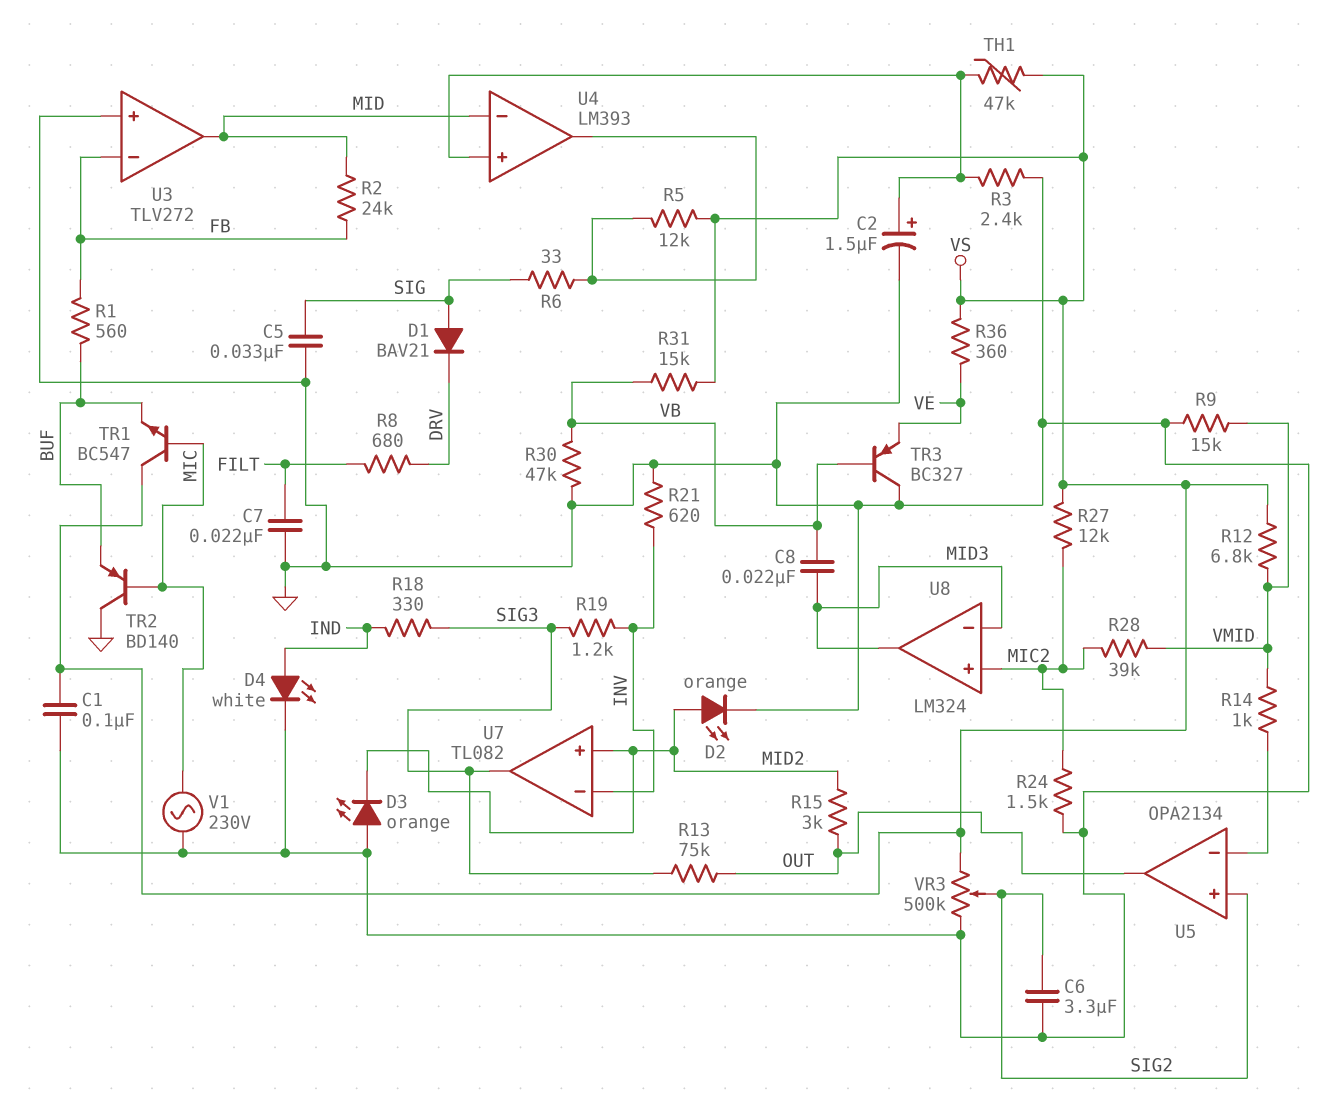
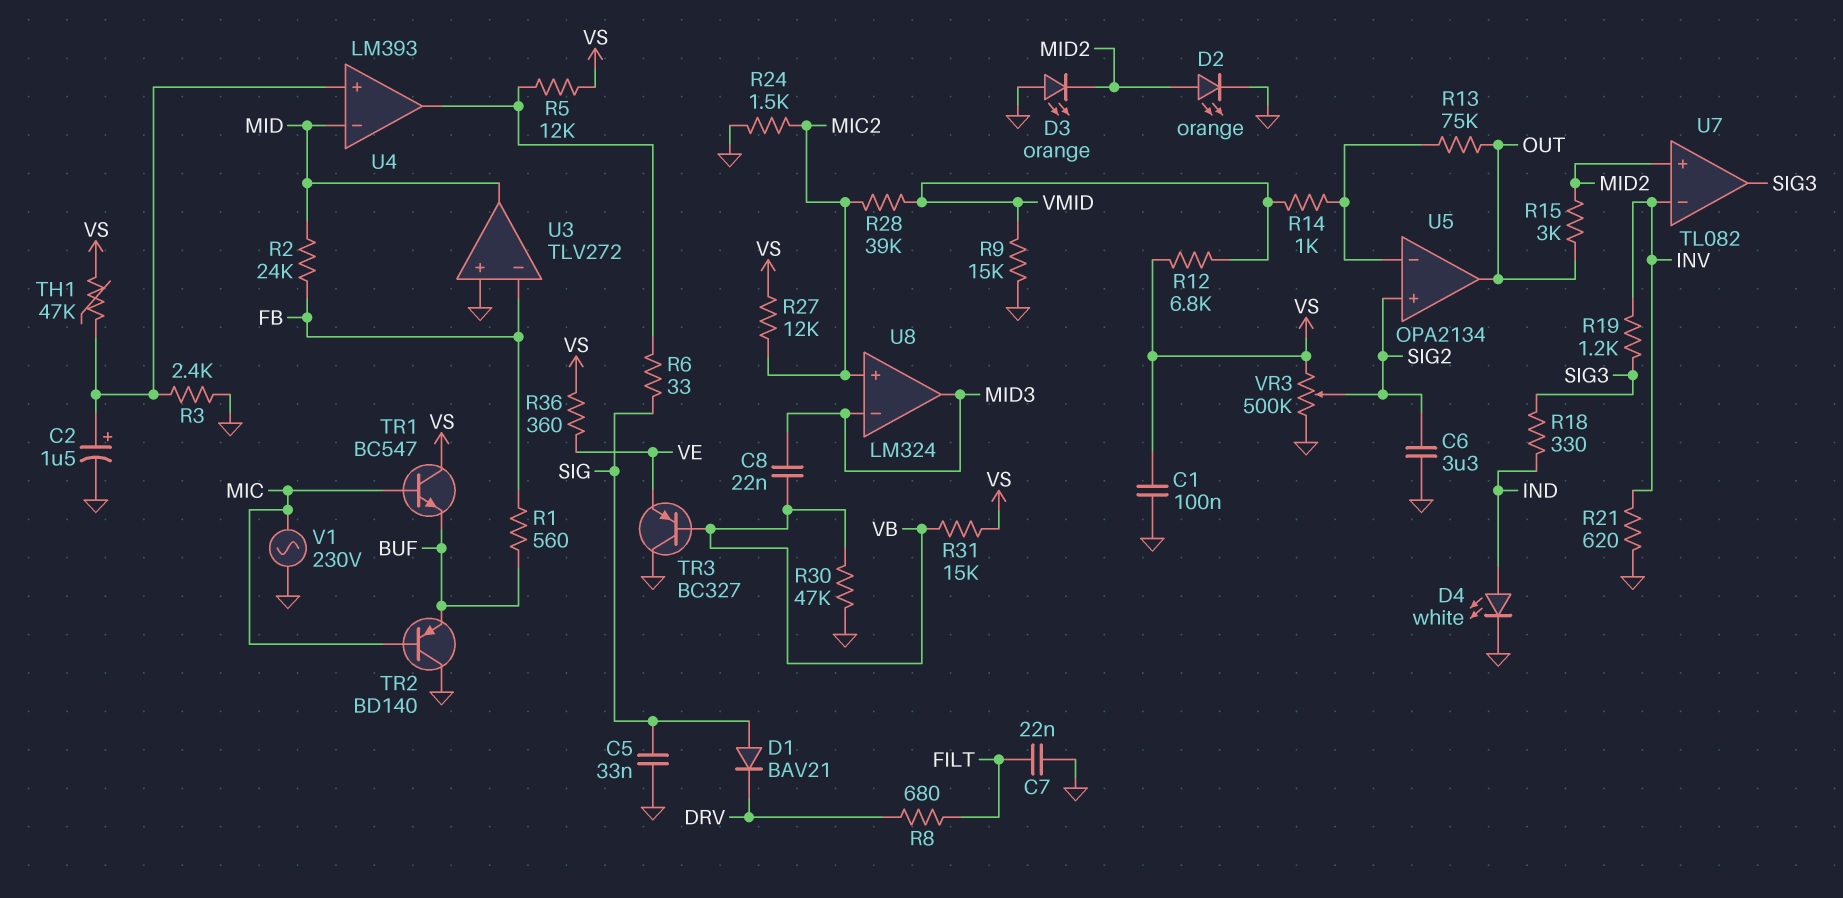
R13: 75k (OUT, SIG3) -> 75k (OUT, U5/in-)

